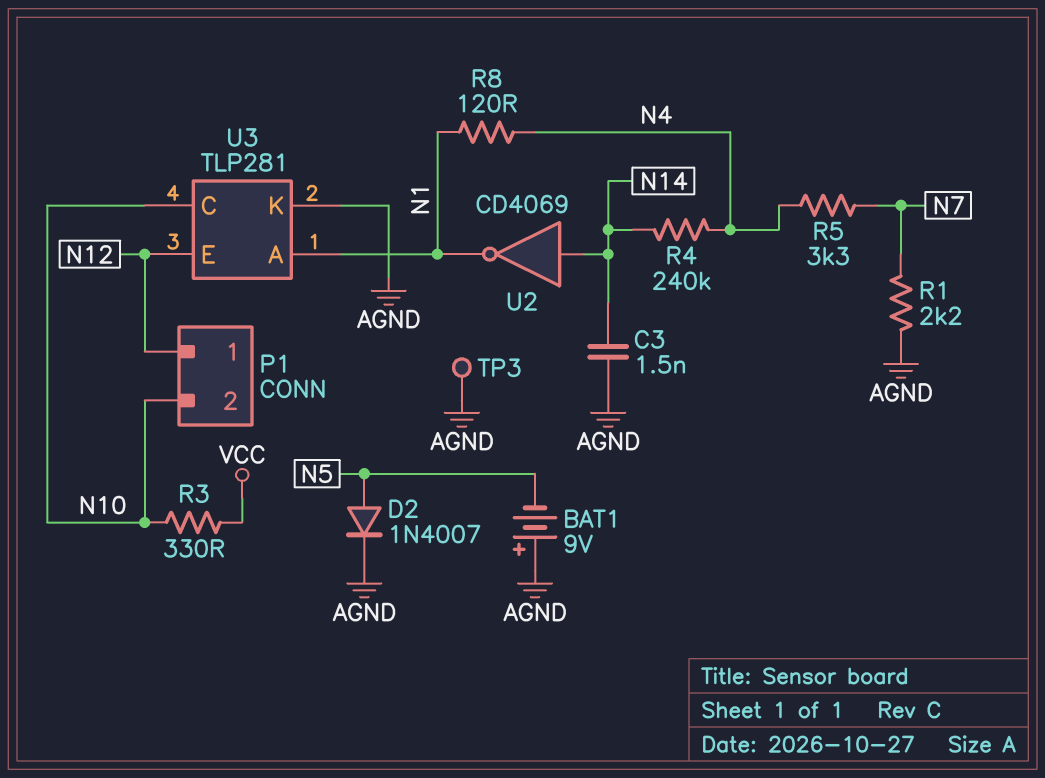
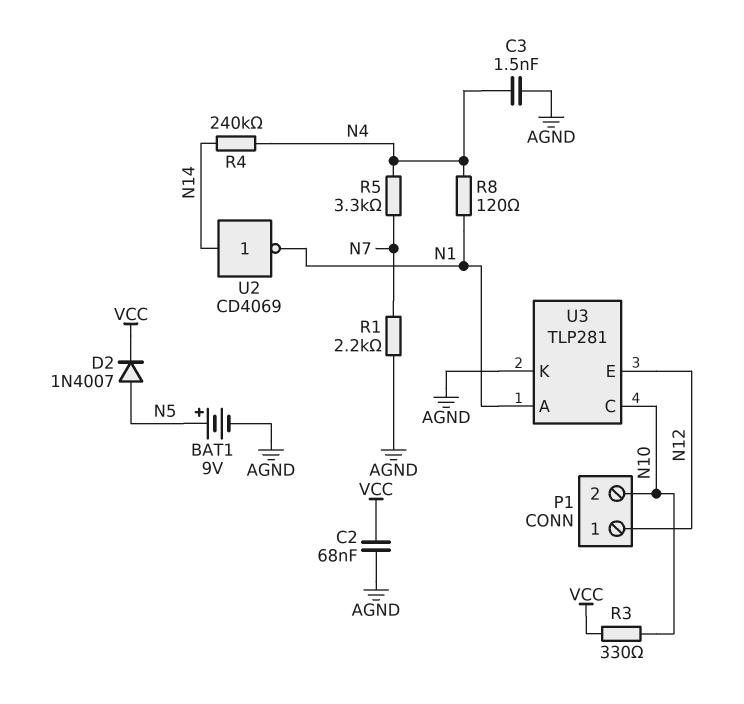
BAT1: 9V (plus AGND, minus N5) -> 9V (plus N5, minus AGND)
C2: none -> 68nF (AGND, VCC)
C3: 1.5nF (AGND, N14) -> 1.5nF (AGND, N4)
D2: diode 1N4007 (A N5, K AGND) -> diode 1N4007 (A N5, K VCC)
TP3: test point (AGND) -> none

